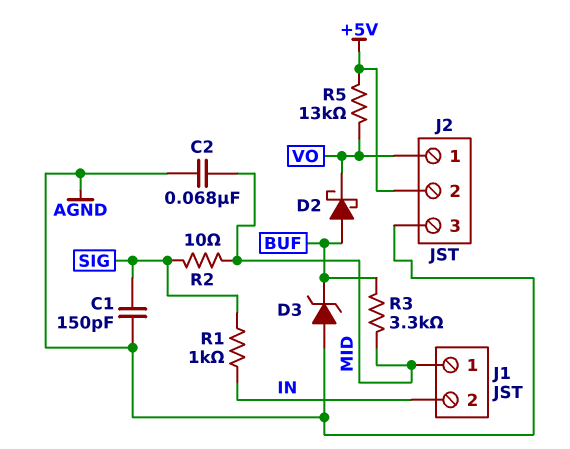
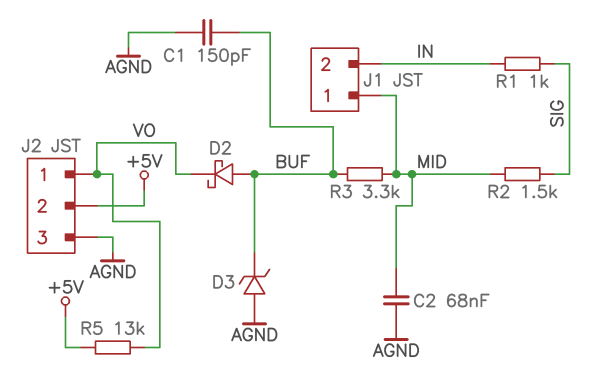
C1: 150pF (AGND, SIG) -> 150pF (AGND, BUF)
R2: 10 (MID, SIG) -> 1.5k (MID, SIG)

